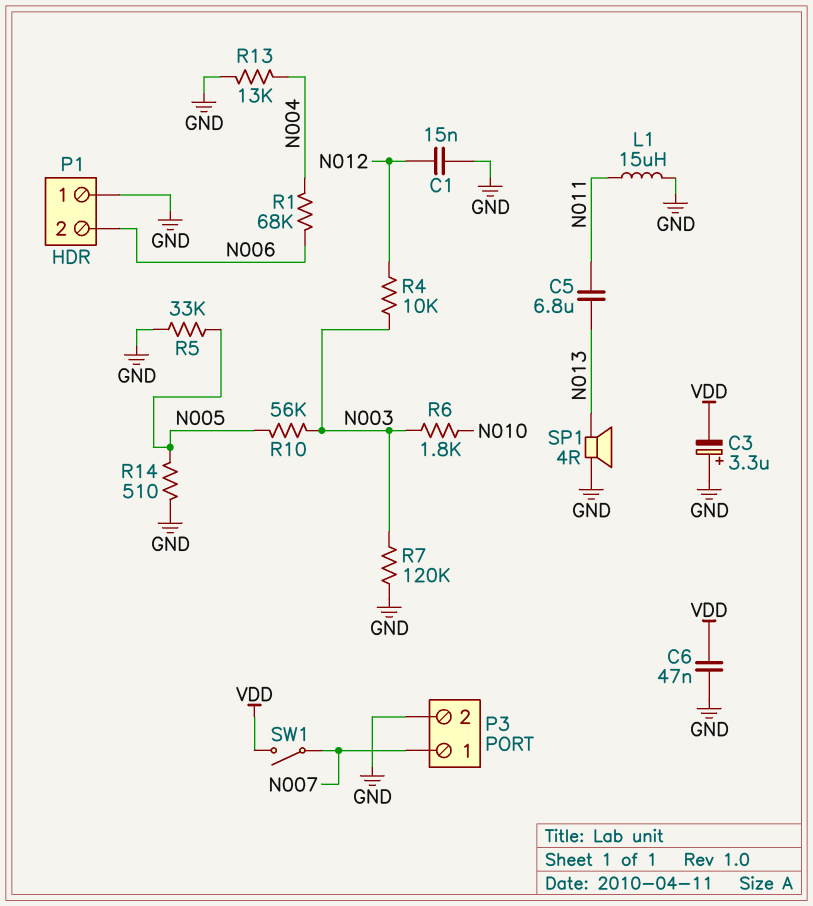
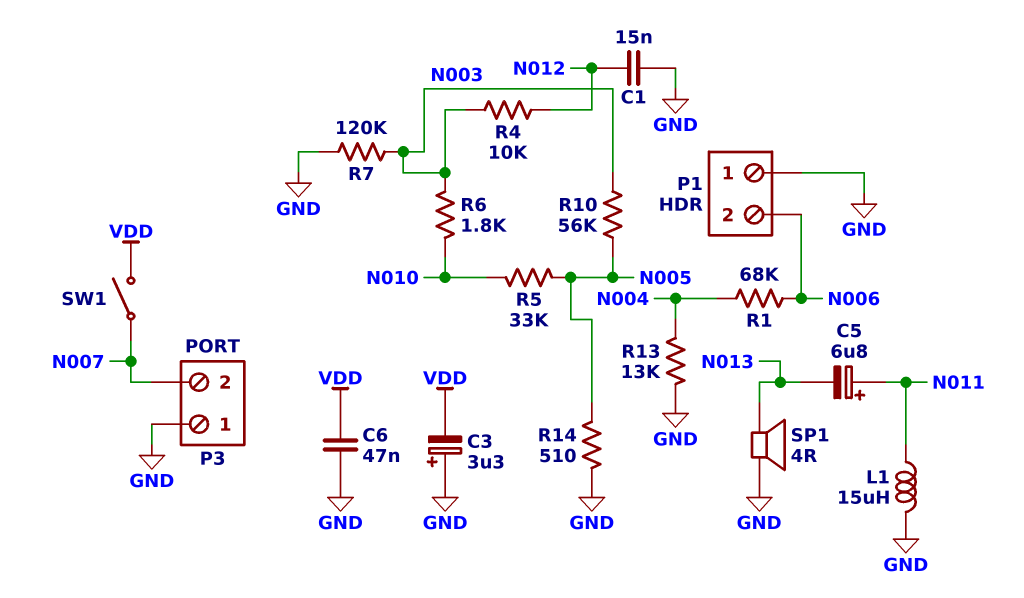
C5: 6.8uF (N011, N013) -> 6.8uF (plus N011, minus N013)
P3 pin 1: N007 -> GND
P3 pin 2: GND -> N007
R5: 33k (GND, N005) -> 33k (N005, N010)

